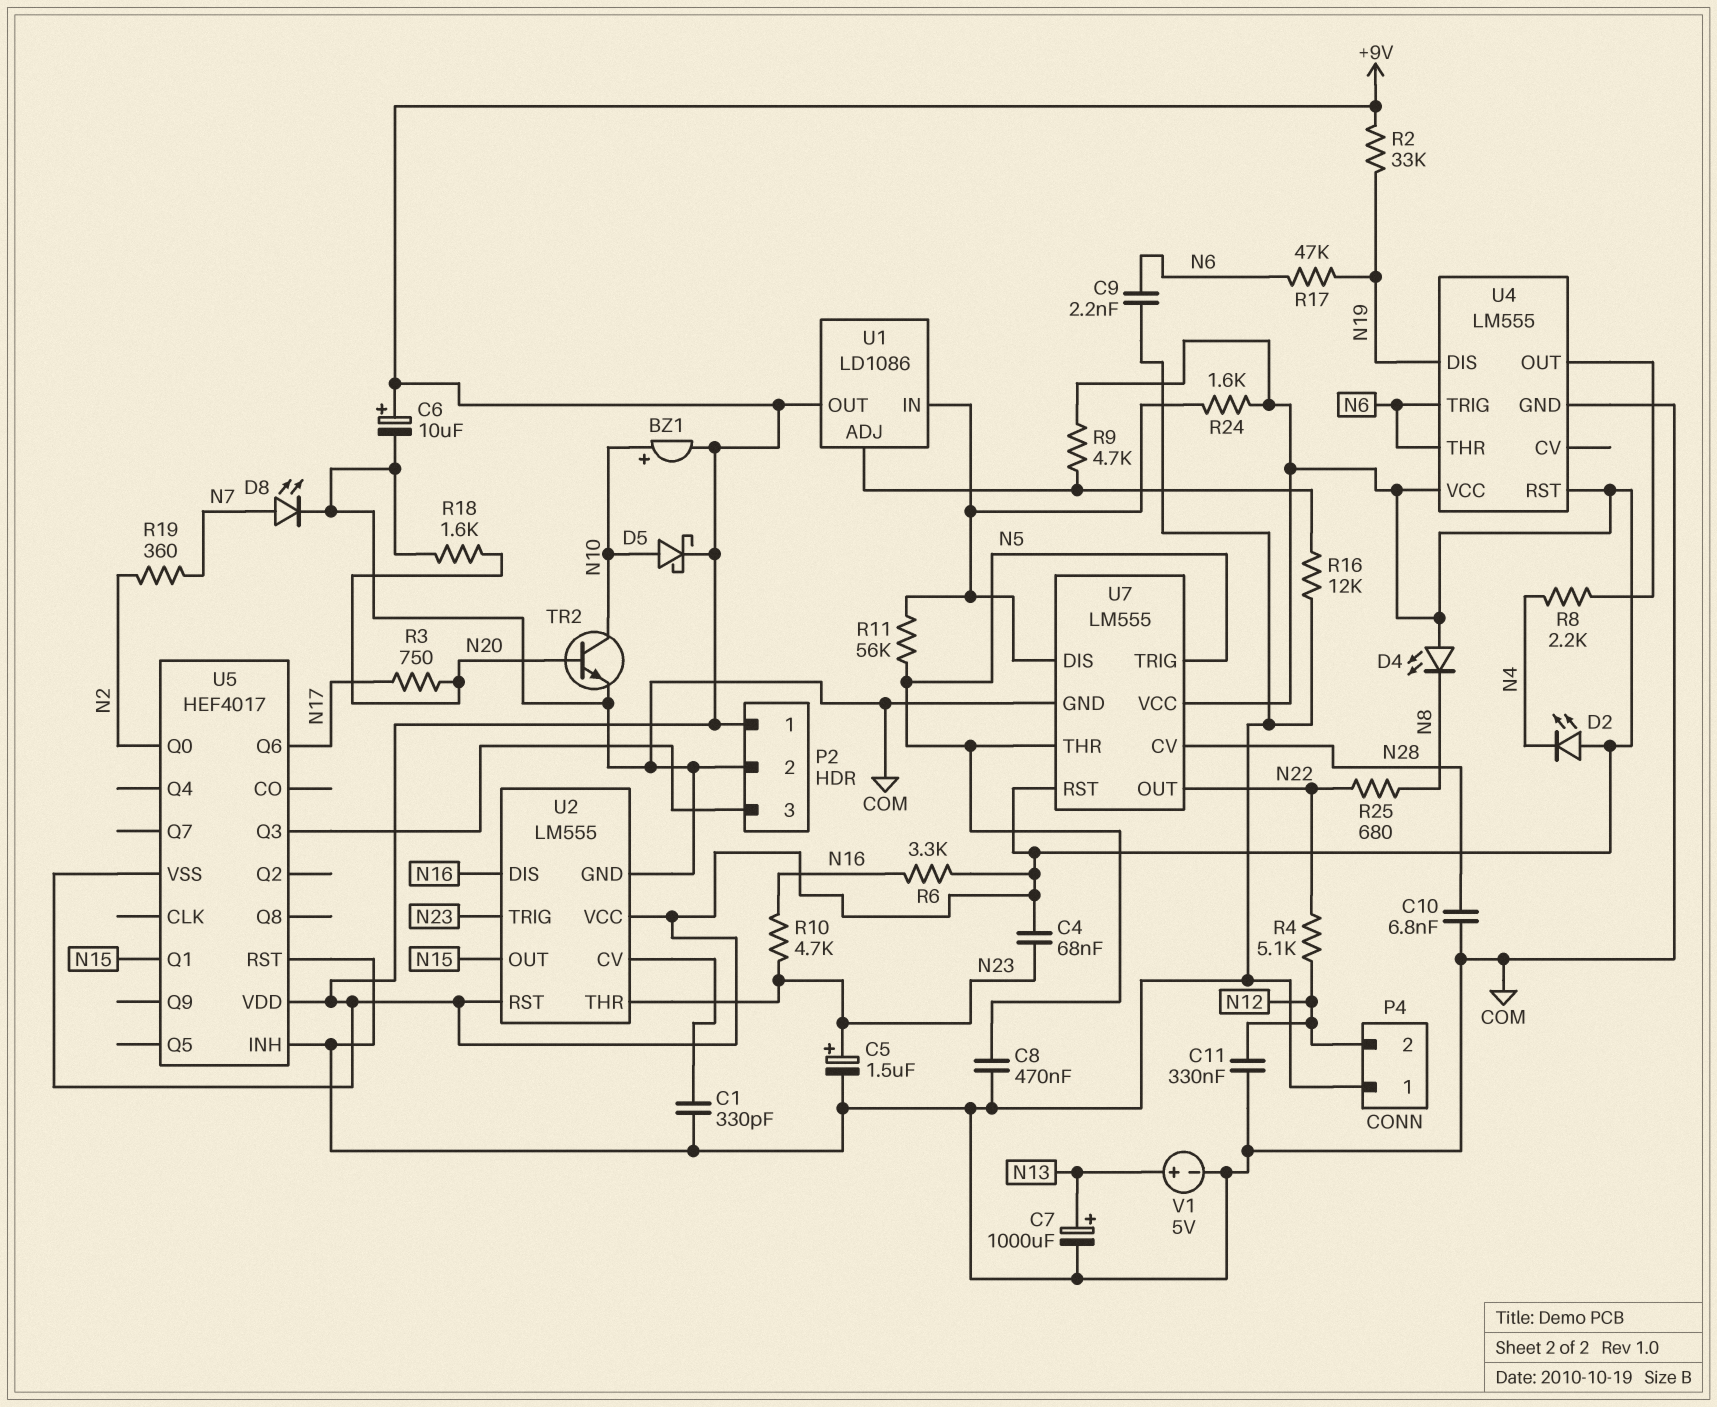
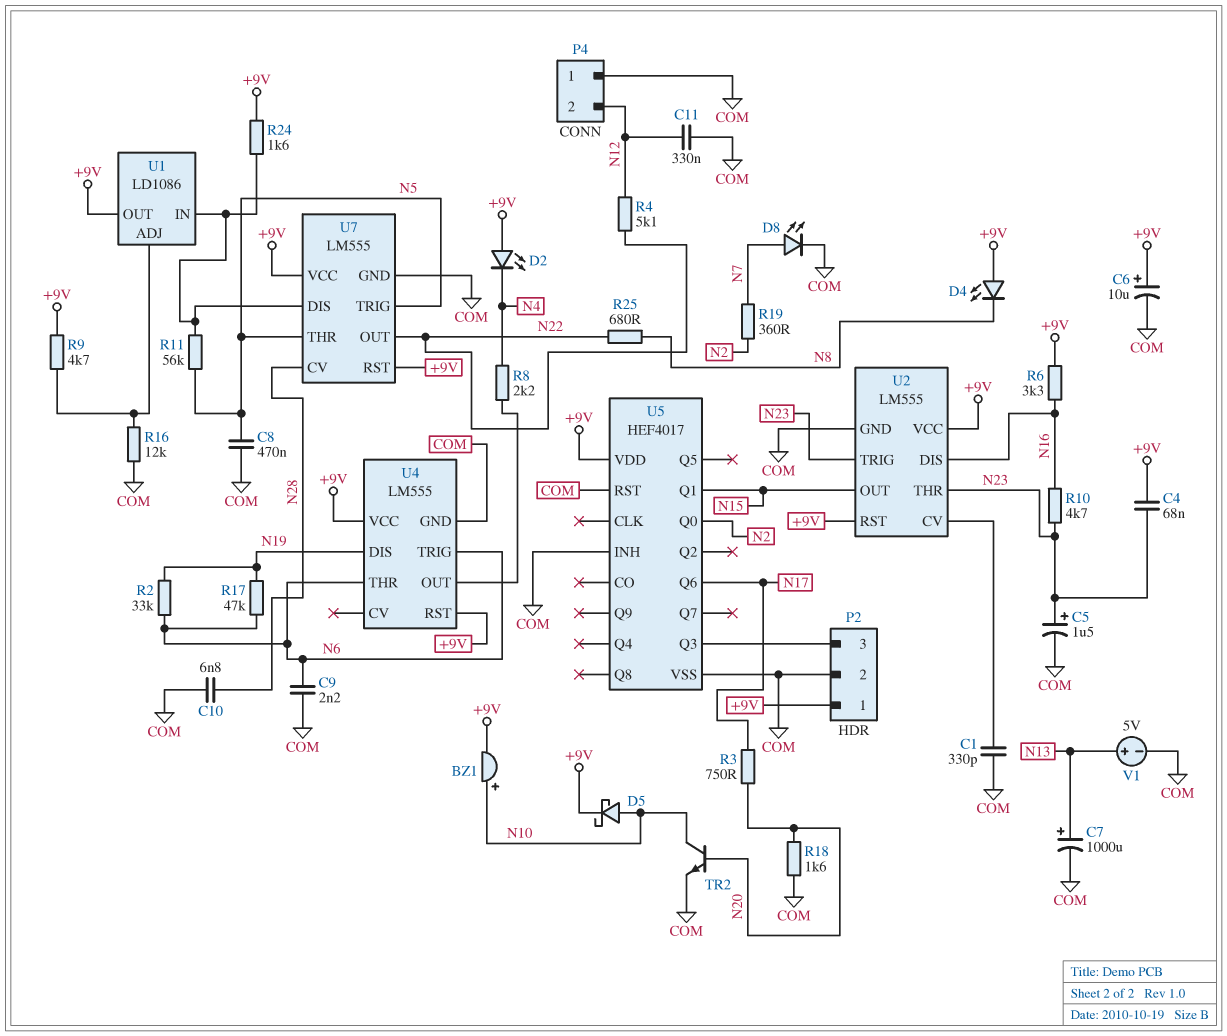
R2: 33k (+9V, N19) -> 33k (N6, N19)
U5 pin VSS: +9V -> COM

